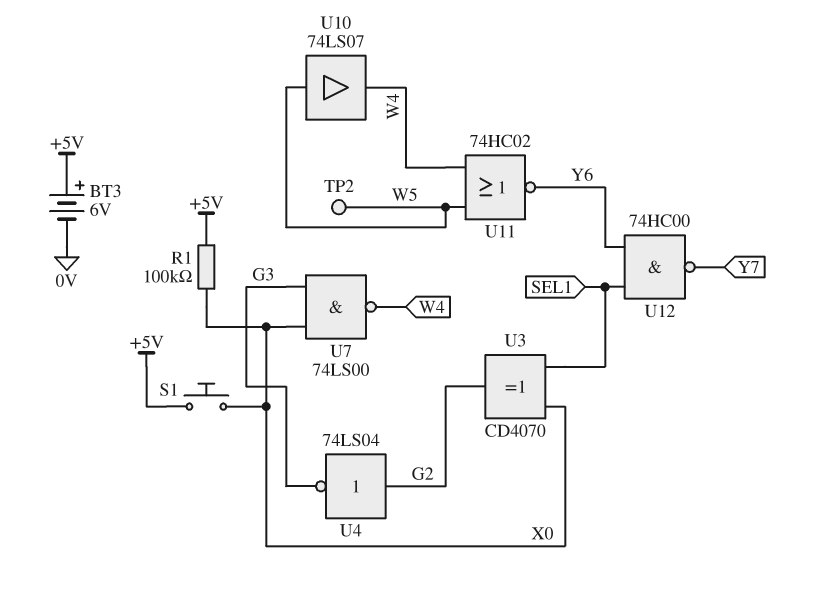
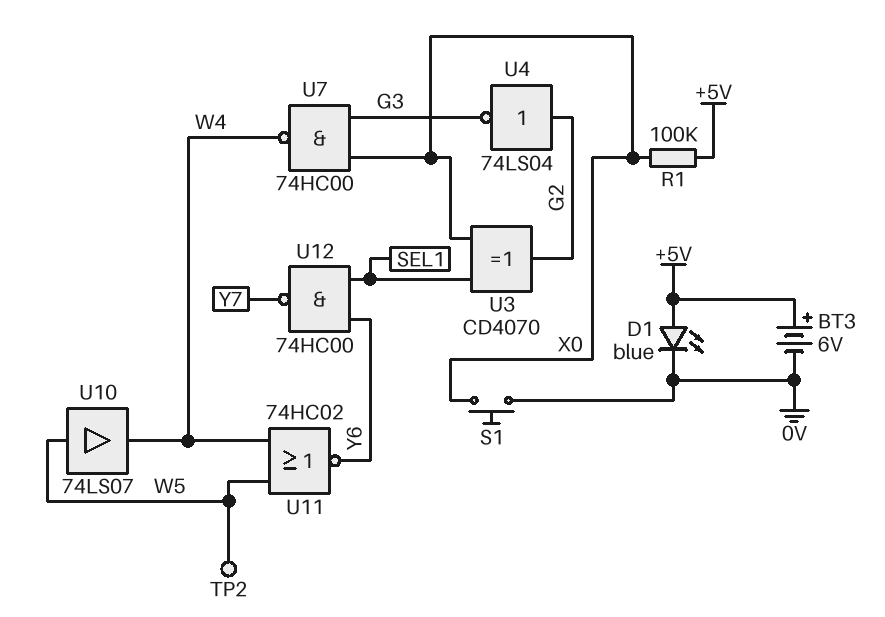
D1: none -> LED blue (A +5V, K 0V)
S1: button (+5V, X0) -> button (0V, X0)
U7: NAND 74LS00 (in G3, in X0, out W4) -> NAND 74HC00 (in G3, in X0, out W4)

